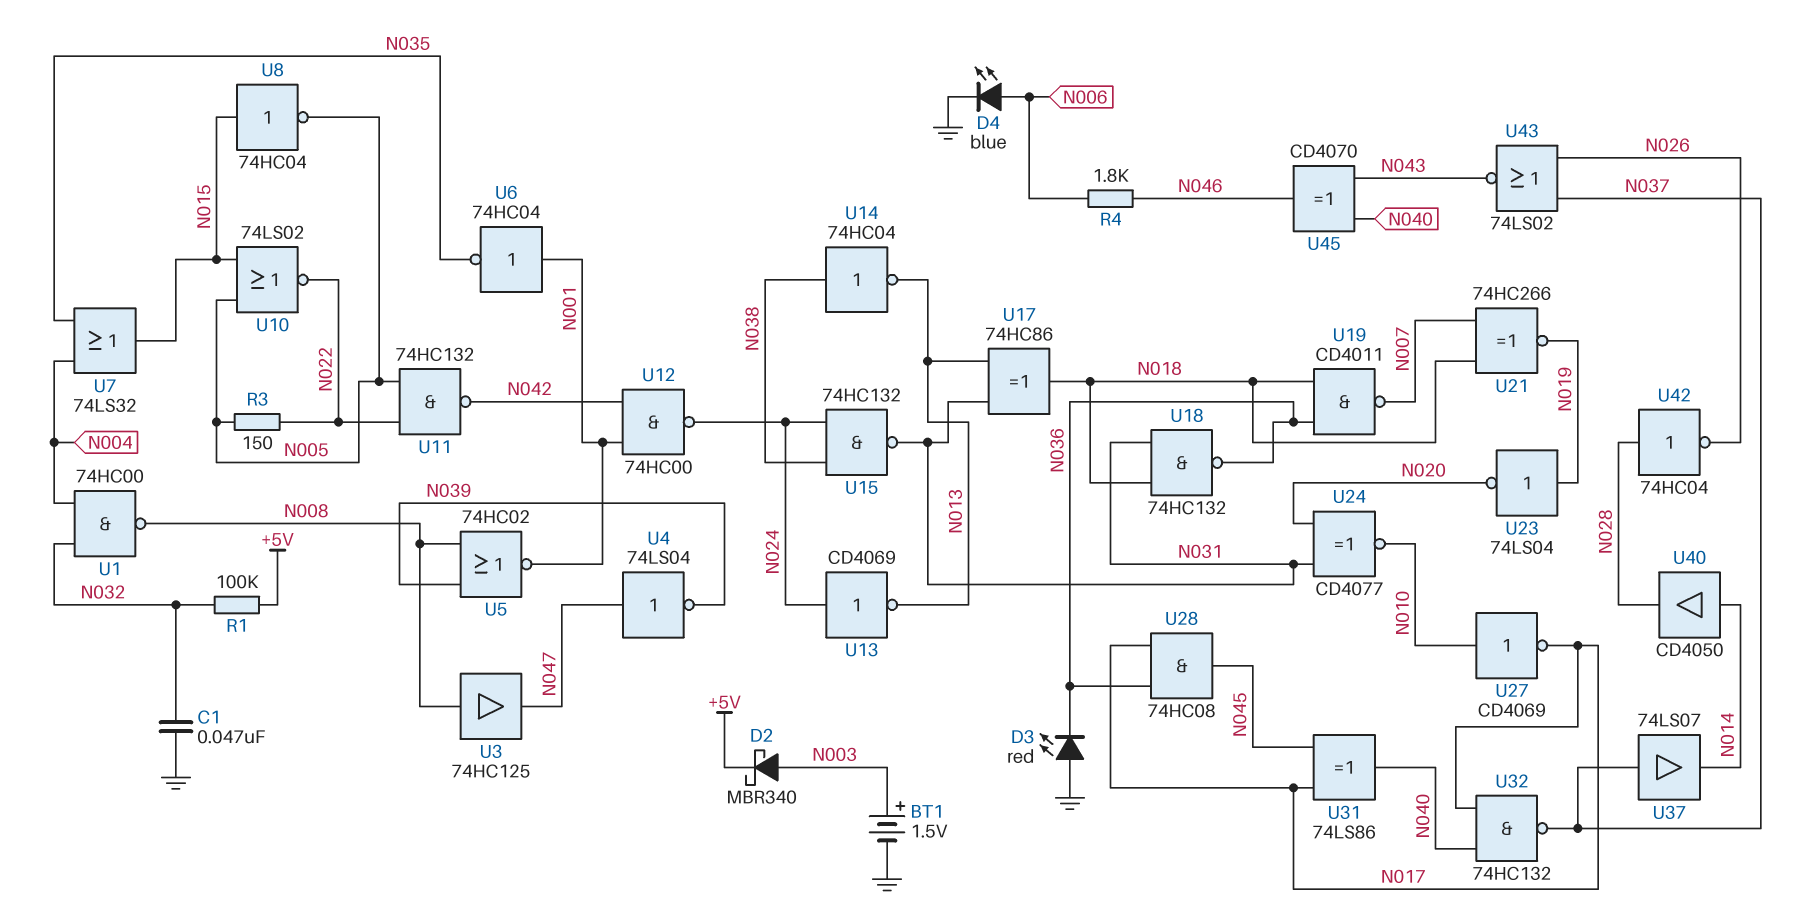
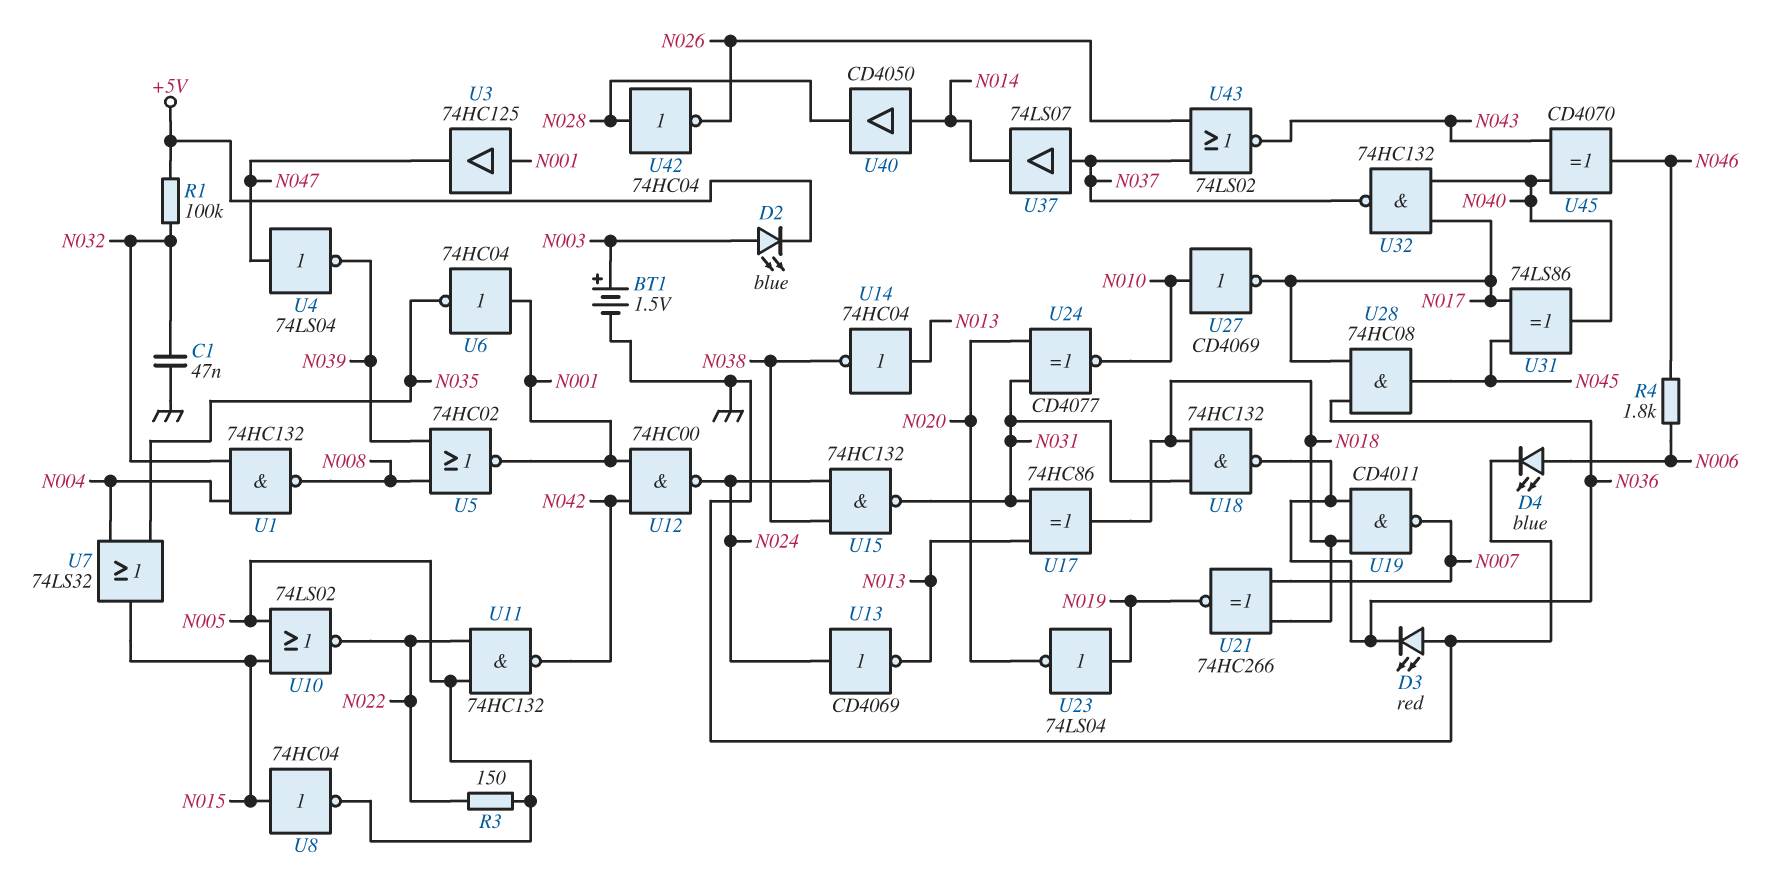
D2: schottky MBR340 (A N003, K +5V) -> LED blue (A N003, K +5V)
U1: NAND 74HC00 (in N004, in N032, out N008) -> NAND 74HC132 (in N004, in N032, out N008)
U3: buffer 74HC125 (in N008, out N047) -> buffer 74HC125 (in N001, out N047)
U14: NOT 74HC04 (in N038, out N013) -> NOT 74HC04 (in N013, out N038)

